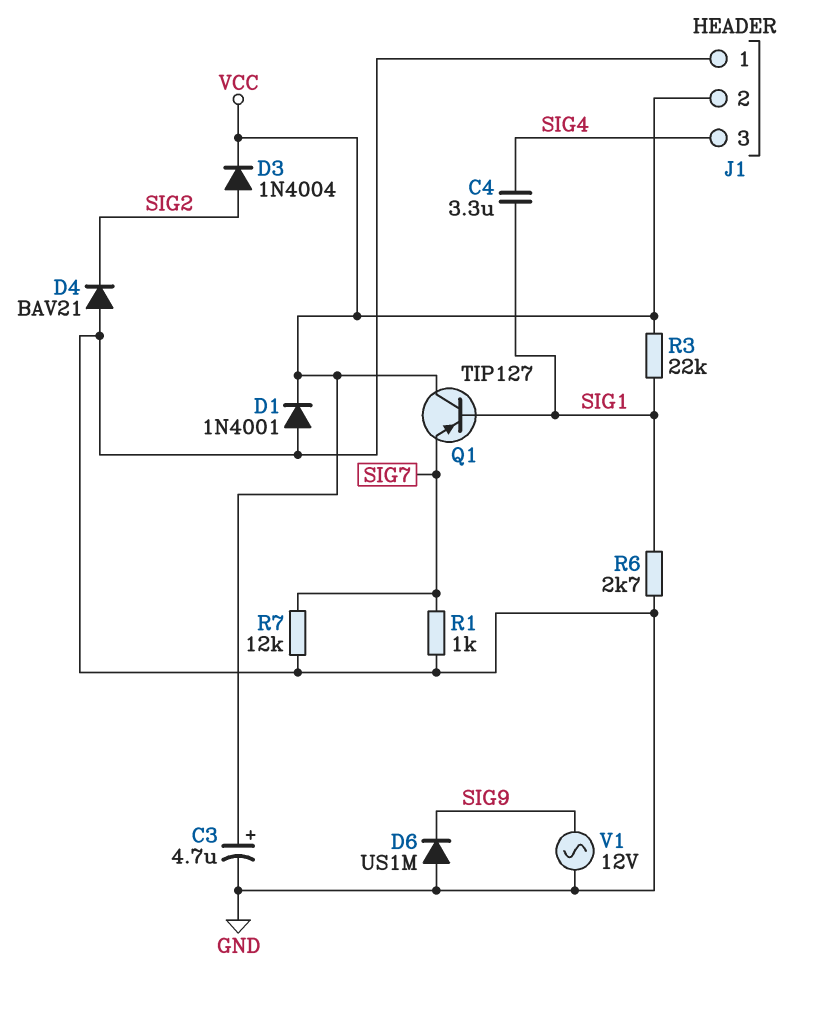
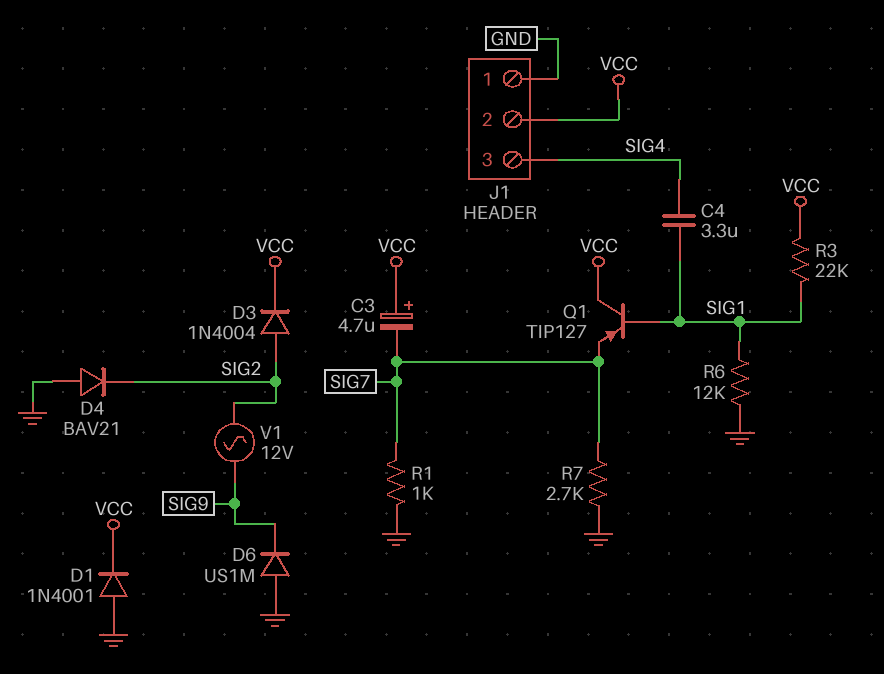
C3: 4.7uF (plus VCC, minus GND) -> 4.7uF (plus VCC, minus SIG7)
R6: 2.7k (GND, SIG1) -> 12k (GND, SIG1)
R7: 12k (GND, SIG7) -> 2.7k (GND, SIG7)
V1: AC 12V (GND, SIG9) -> AC 12V (SIG2, SIG9)

